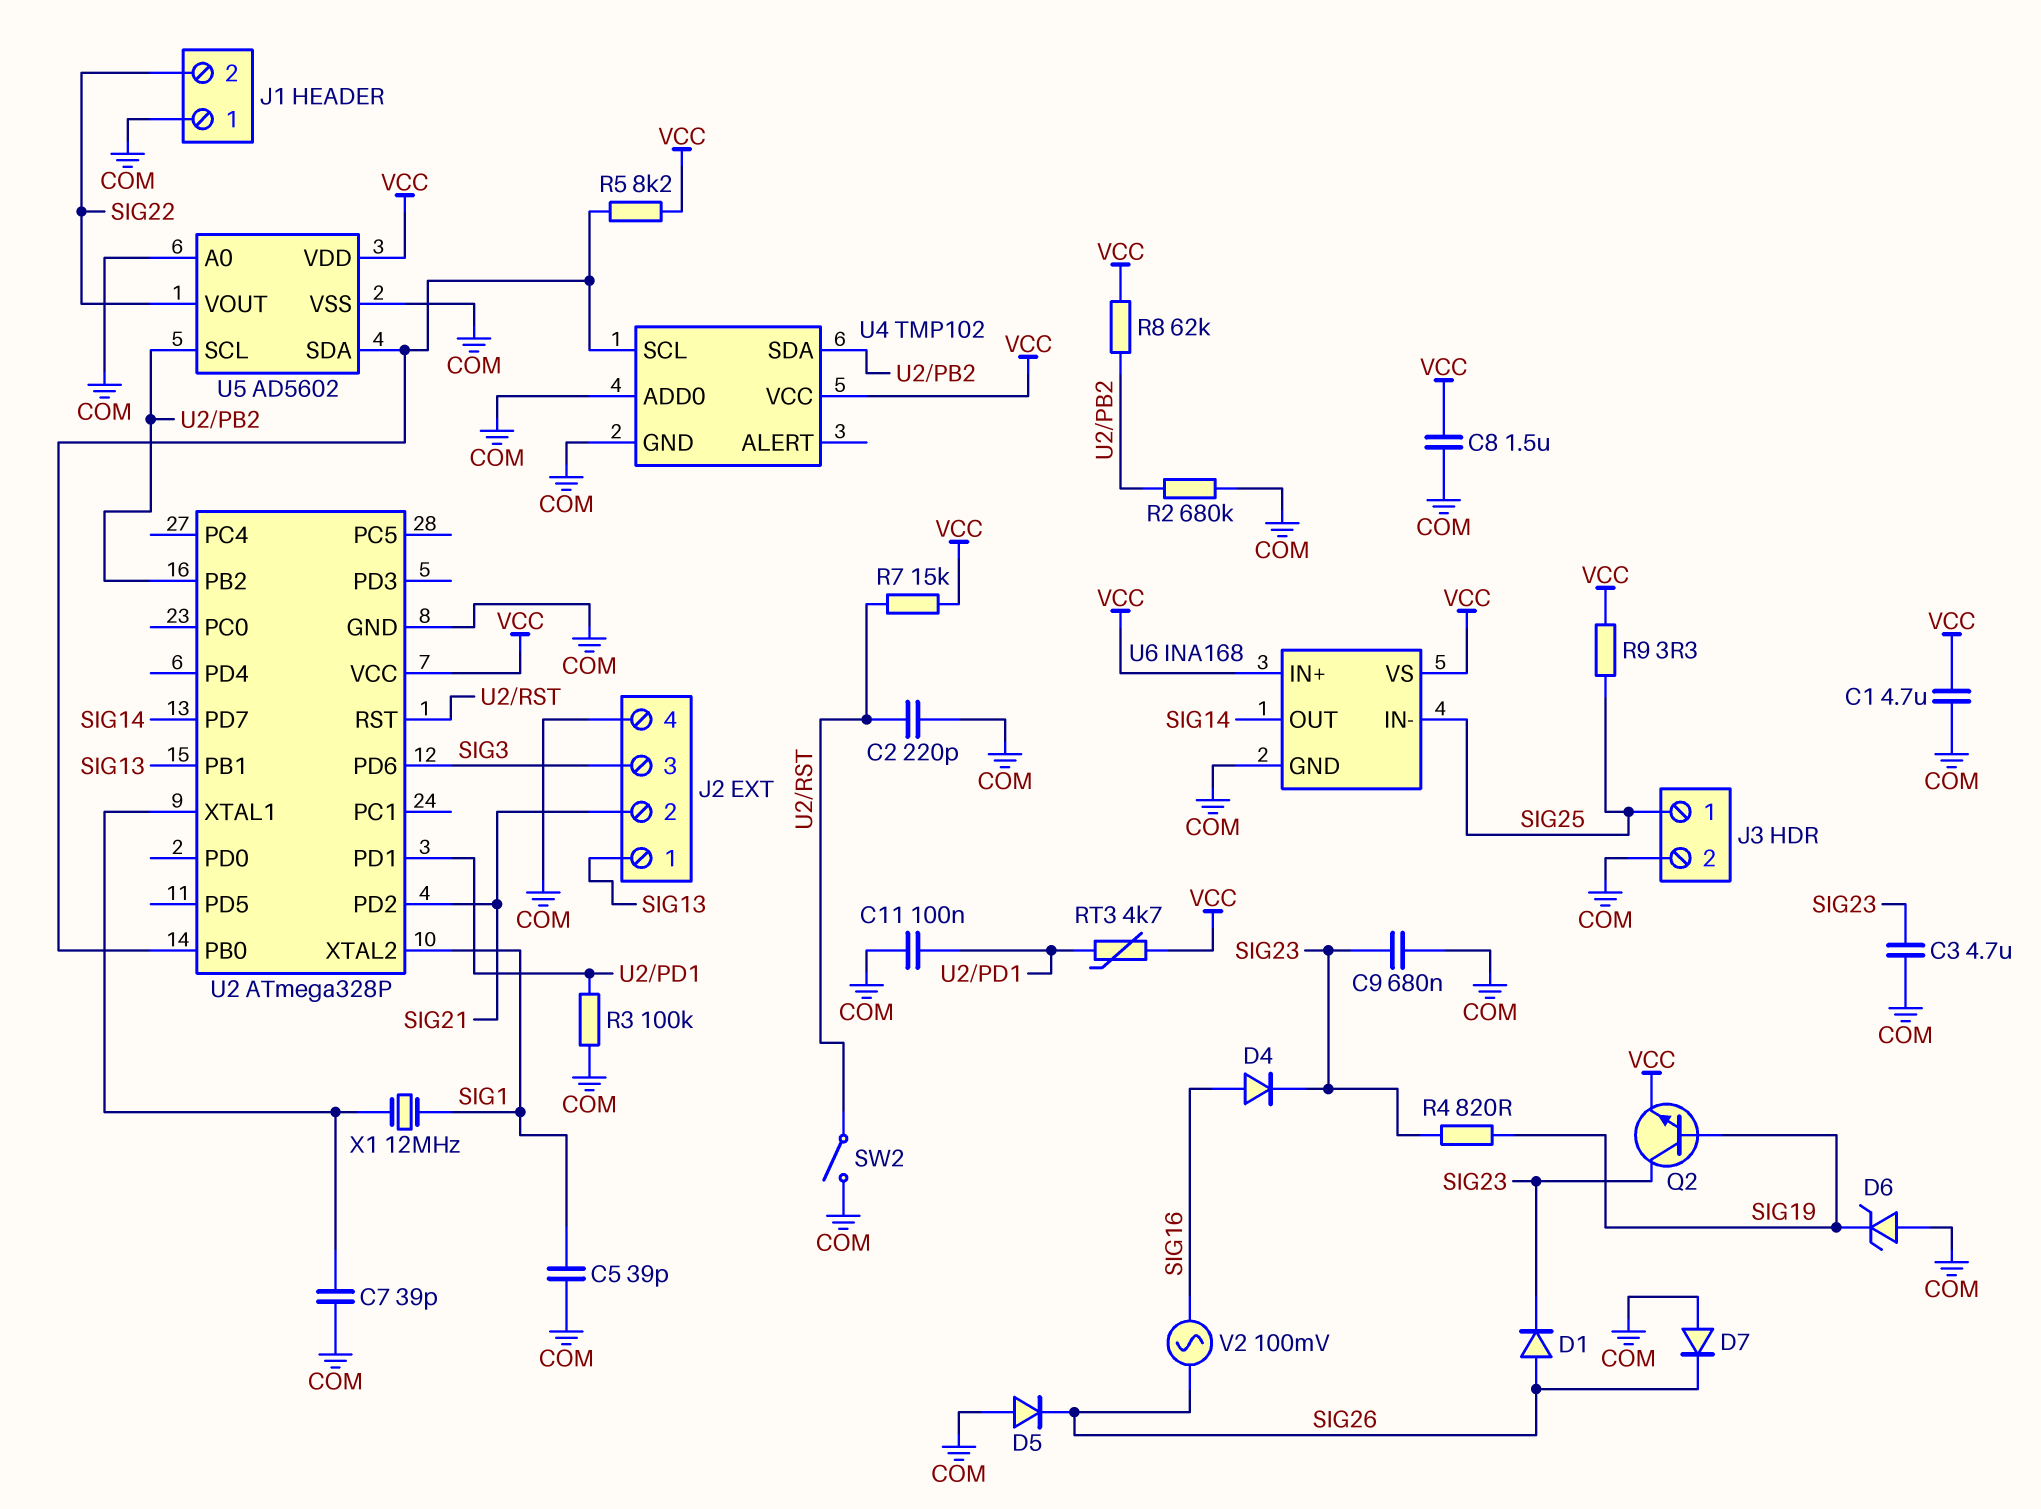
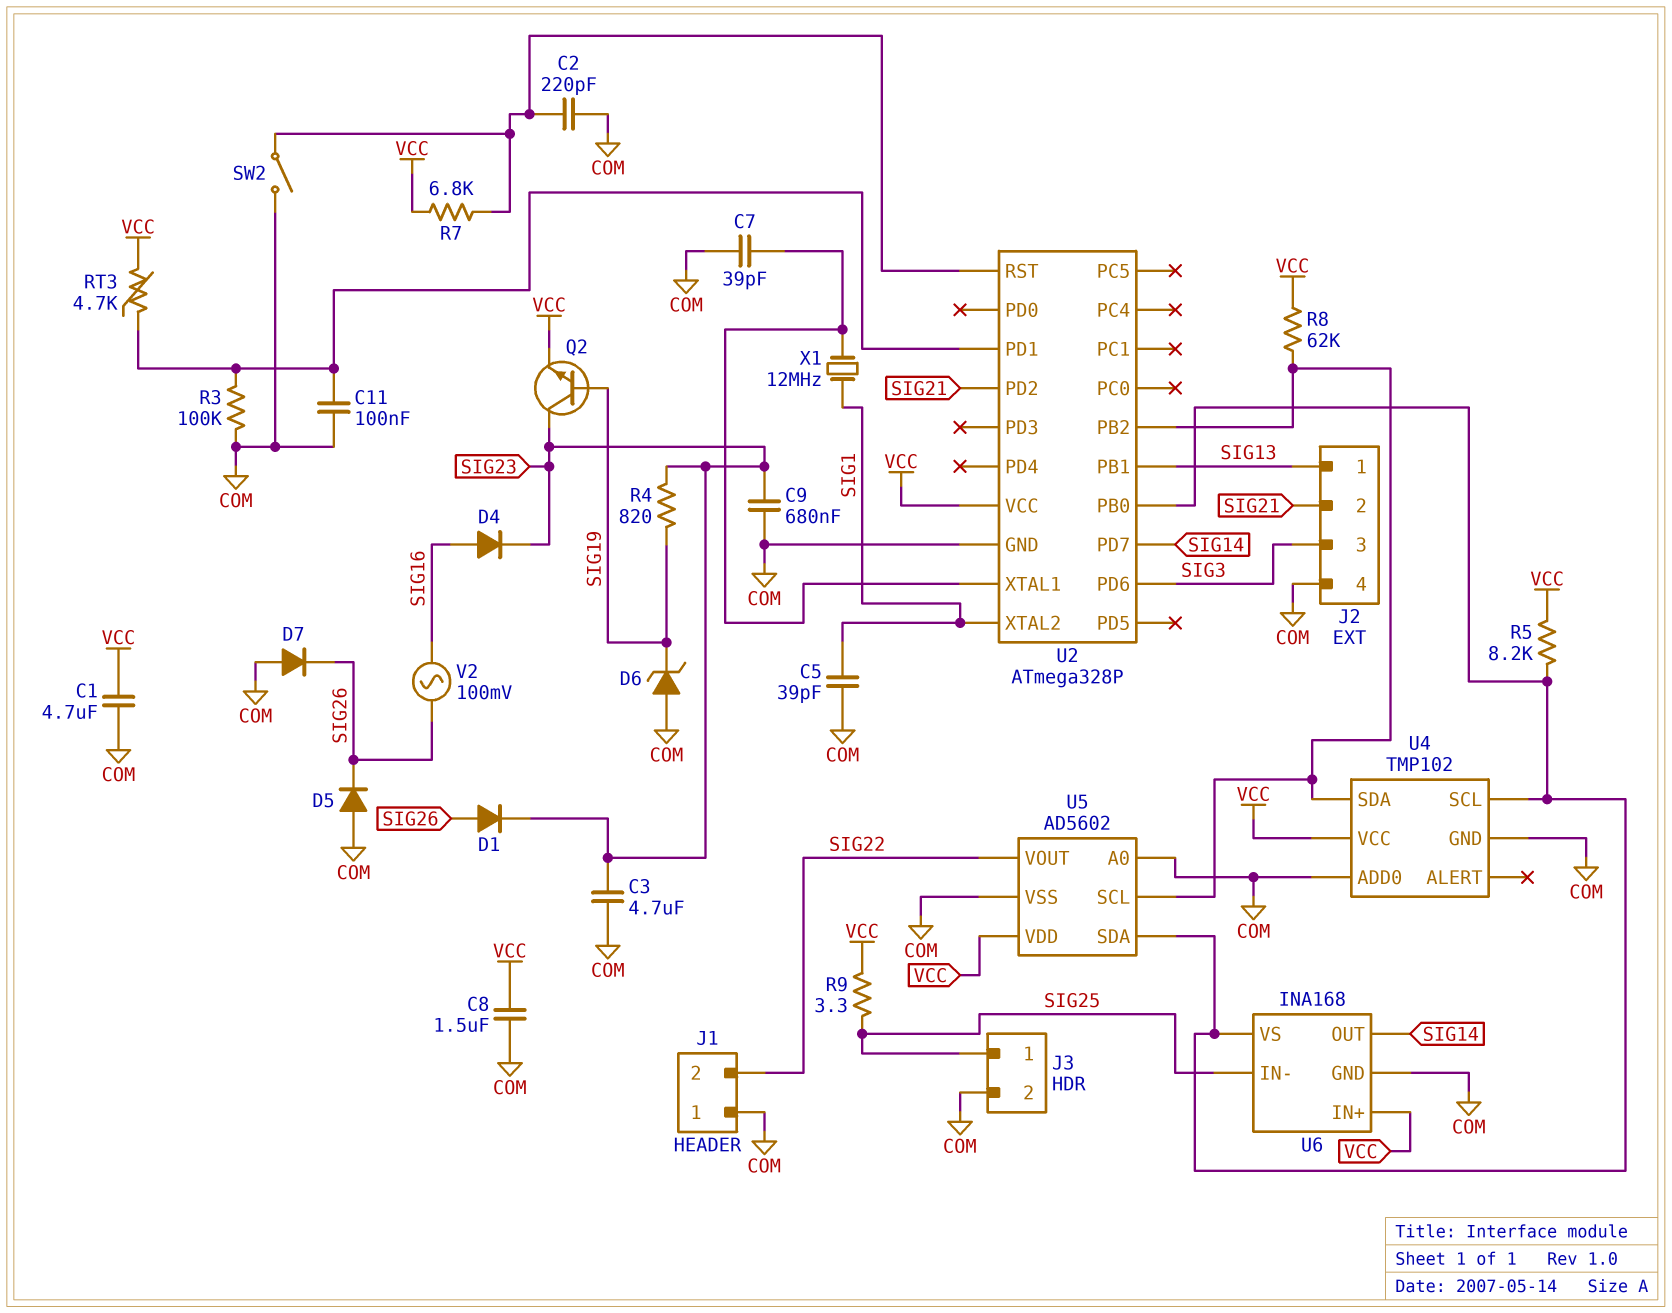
R2: 680k (COM, U2/PB2) -> none
R7: 15k (U2/RST, VCC) -> 6.8k (U2/RST, VCC)
U6 pin VS: VCC -> U2/PB0

